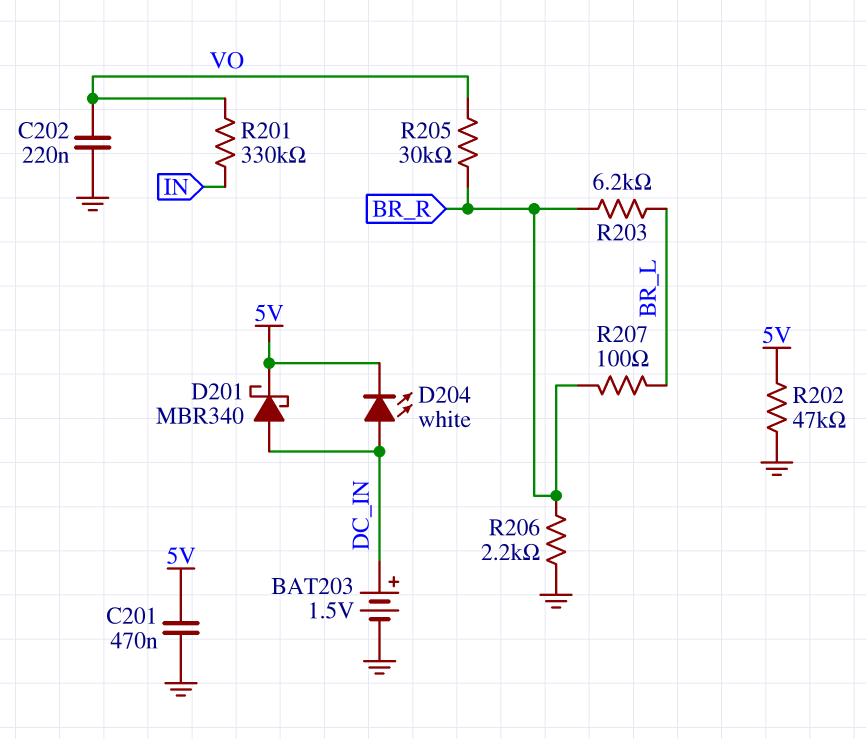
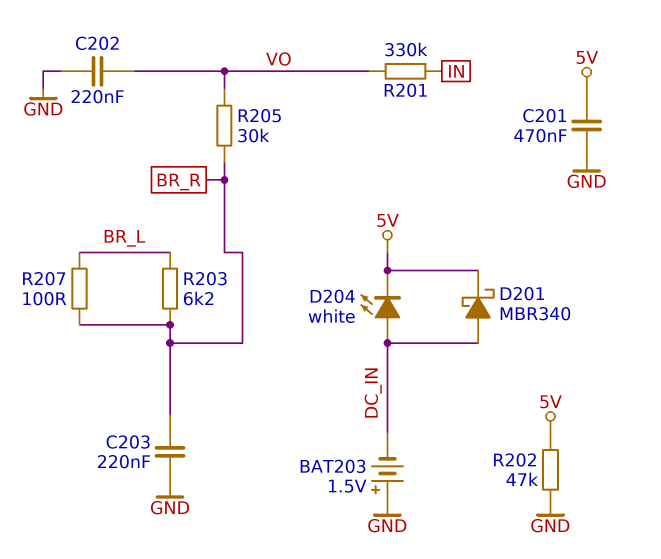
BAT203: 1.5V (plus DC_IN, minus GND) -> 1.5V (plus GND, minus DC_IN)
C203: none -> 220nF (BR_R, GND)
R206: 2.2k (BR_R, GND) -> none

